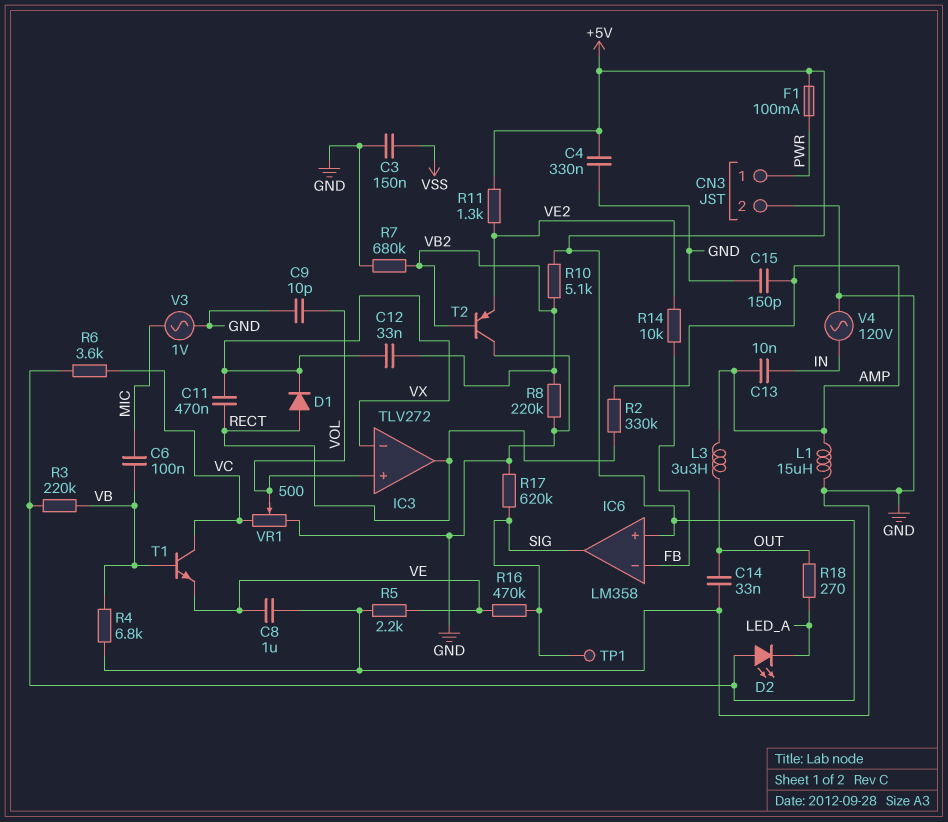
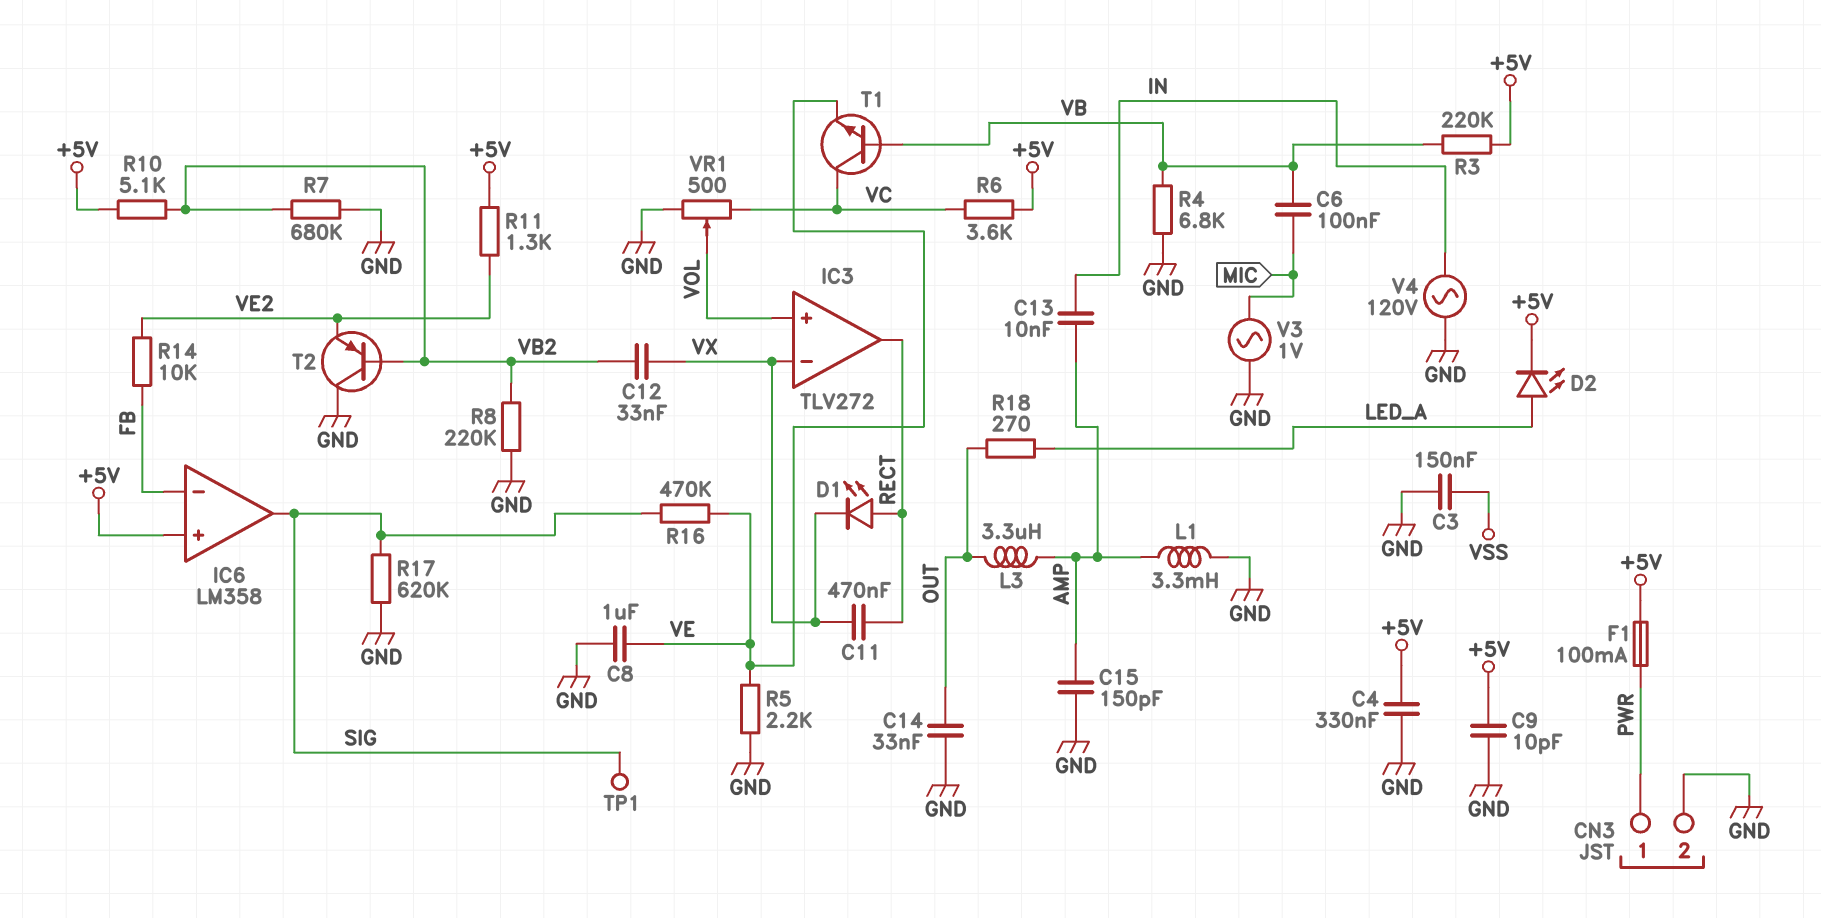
C9: 10pF (GND, VOL) -> 10pF (+5V, GND)
D1: diode (A RECT, K VX) -> LED (A RECT, K VX)
D2: LED (A +5V, K LED_A) -> LED (A LED_A, K +5V)
L1: 15uH (AMP, GND) -> 3.3mH (AMP, GND)
R2: 330k (AMP, RECT) -> none

